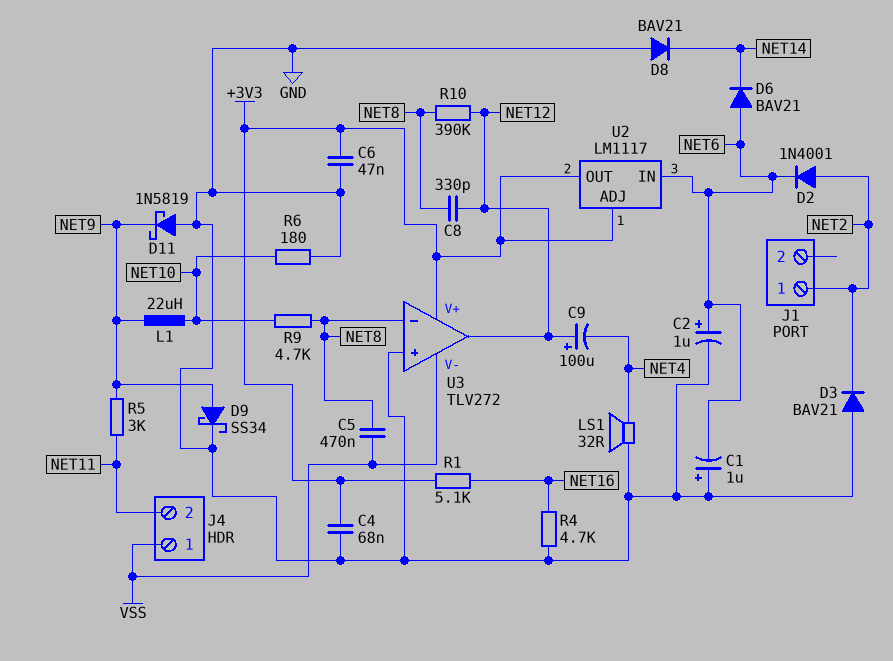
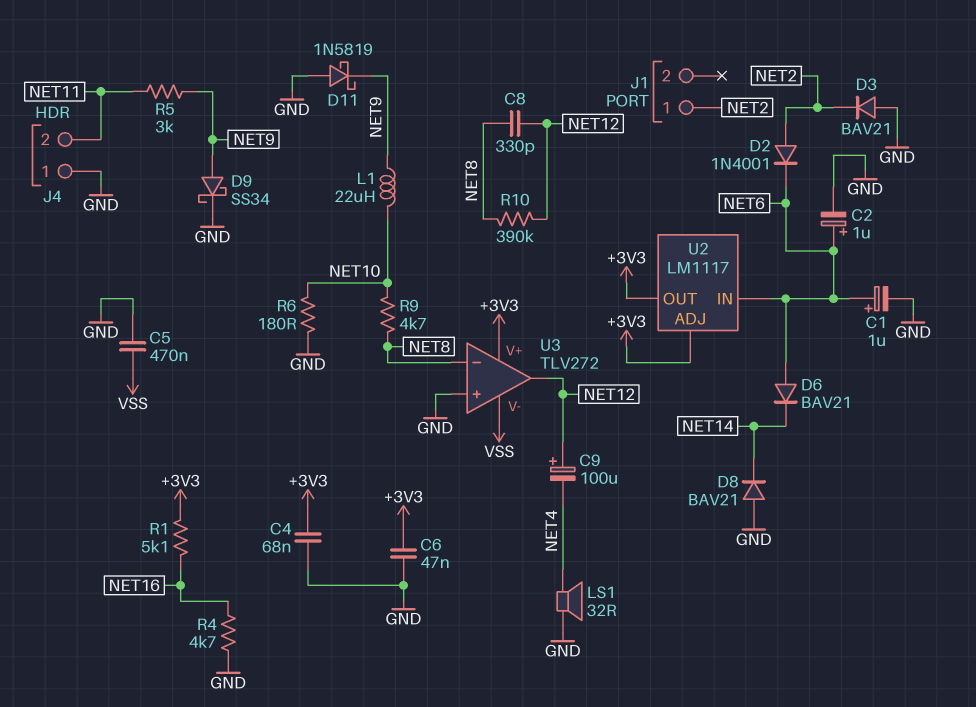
C1: 1uF (plus GND, minus NET6) -> 1uF (plus NET6, minus GND)
C5: 470nF (NET8, VSS) -> 470nF (GND, VSS)
J4 pin 1: VSS -> GND

